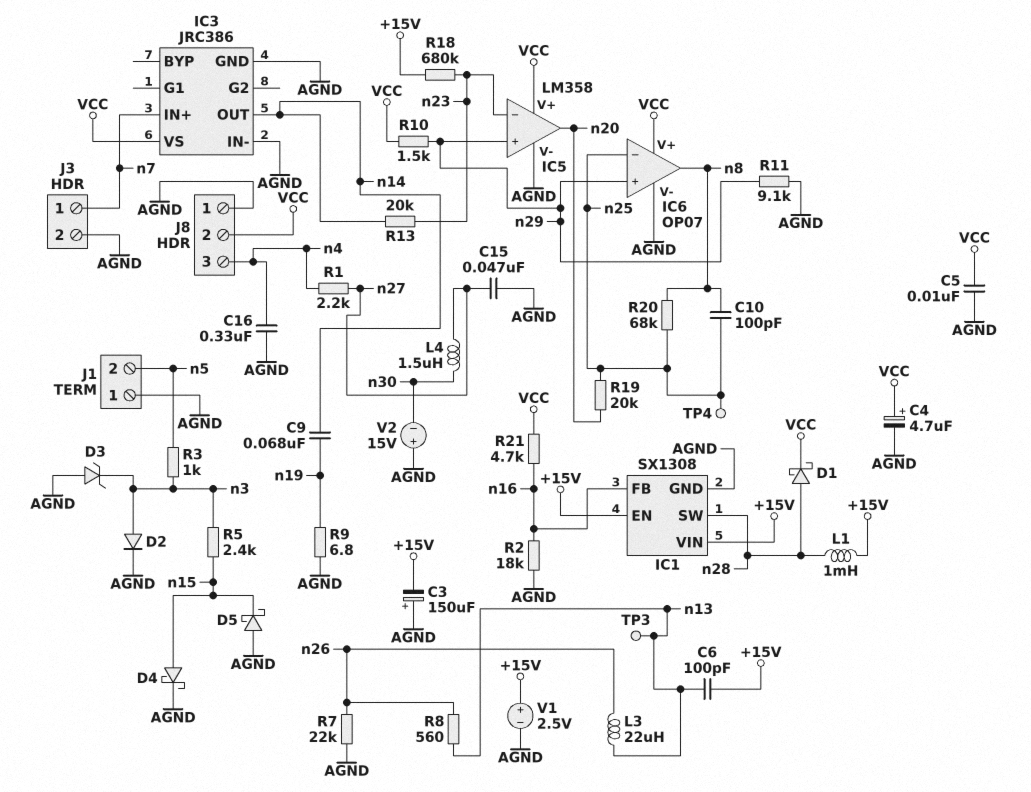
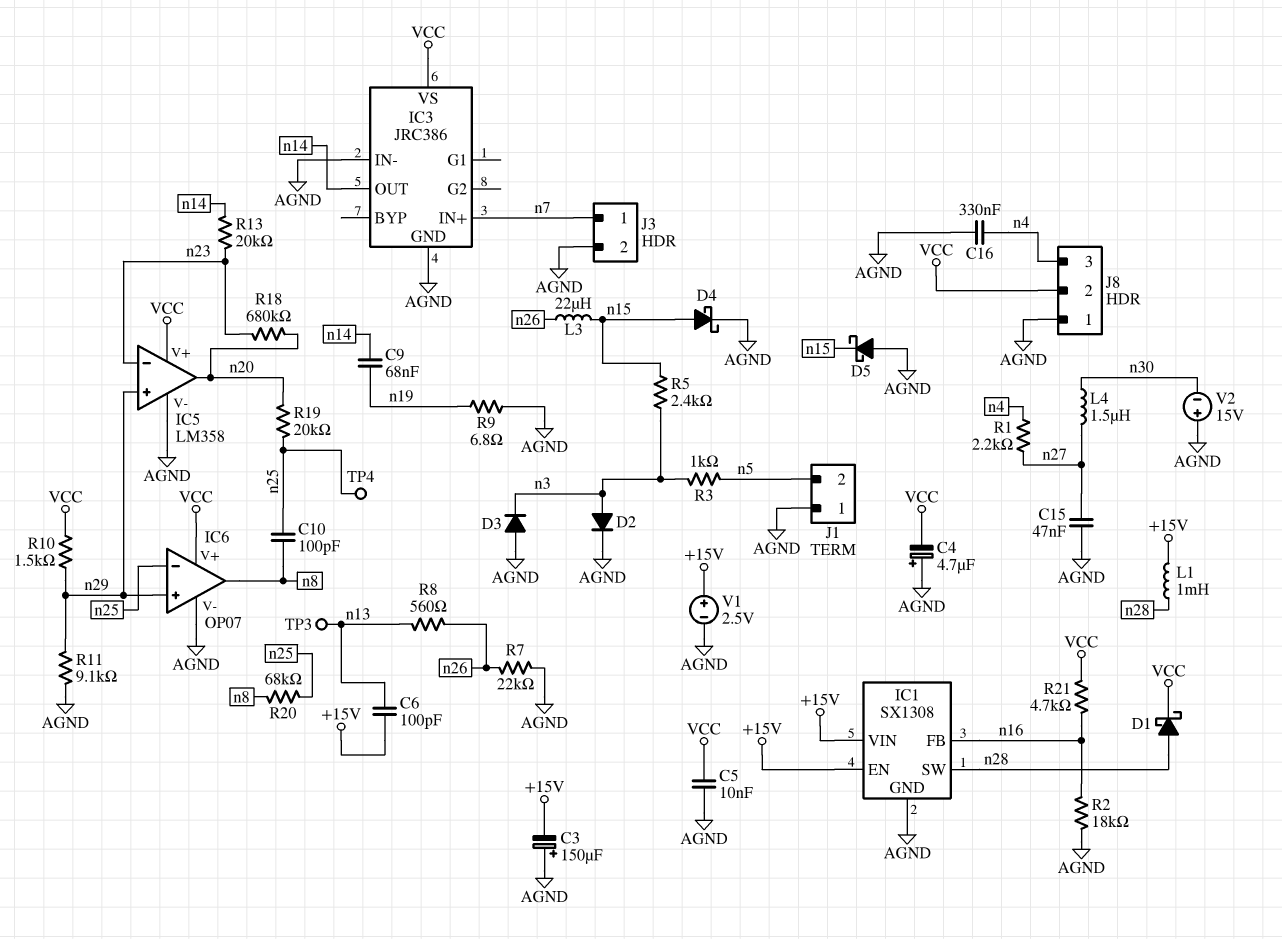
C4: 4.7uF (plus VCC, minus AGND) -> 4.7uF (plus AGND, minus VCC)
D3: zener (A AGND, K n3) -> diode (A AGND, K n3)
L3: 22uH (n13, n26) -> 22uH (n15, n26)
R18: 680k (+15V, n23) -> 680k (n20, n23)

